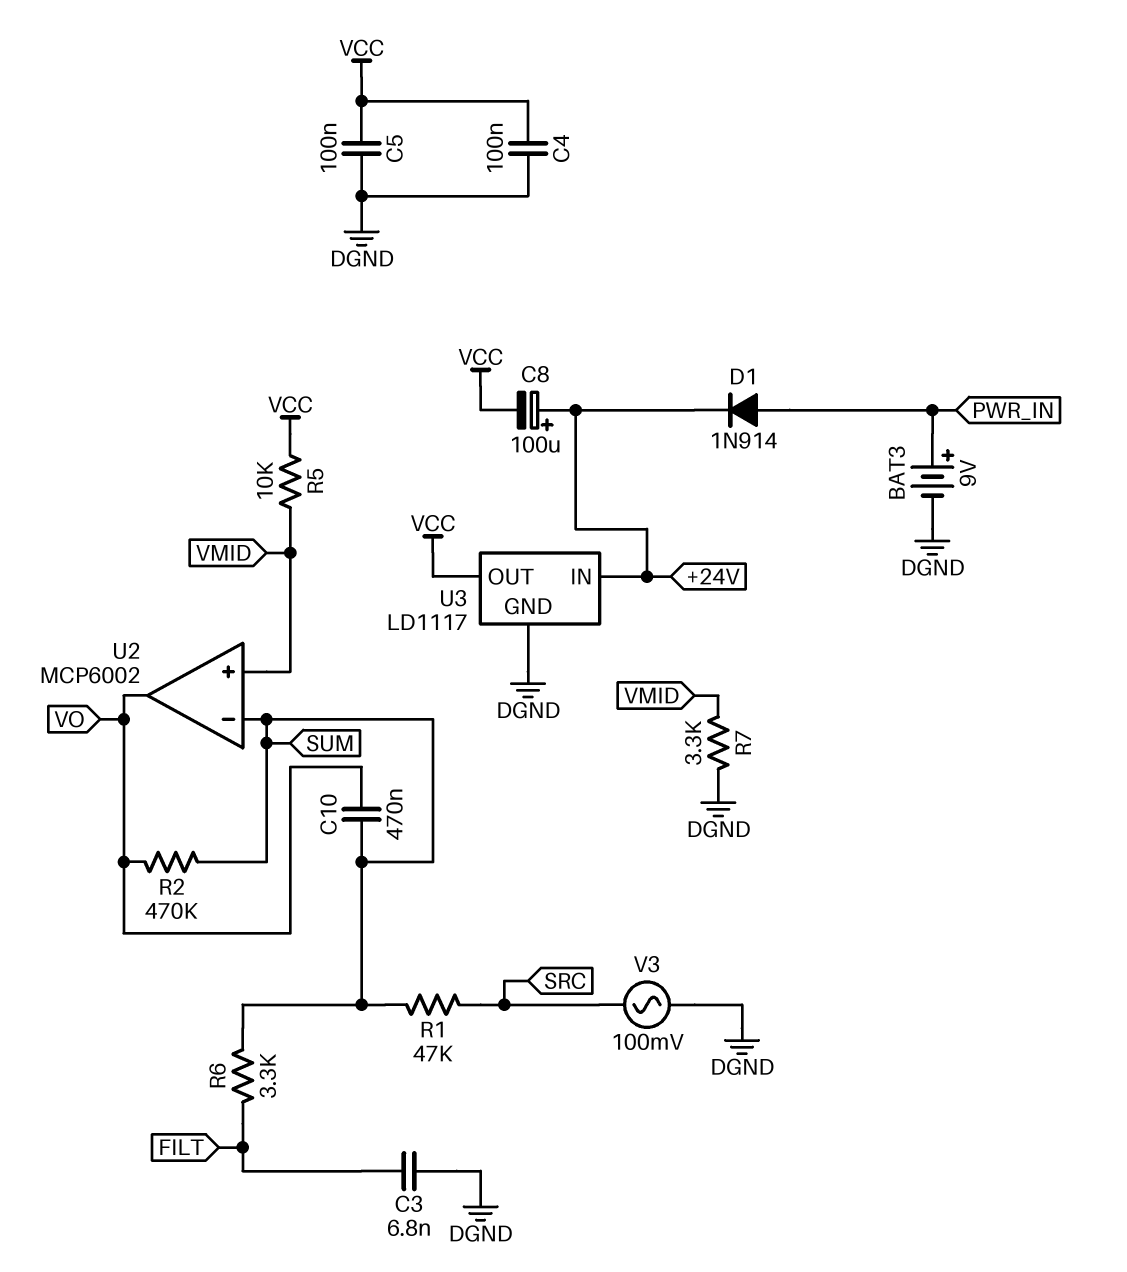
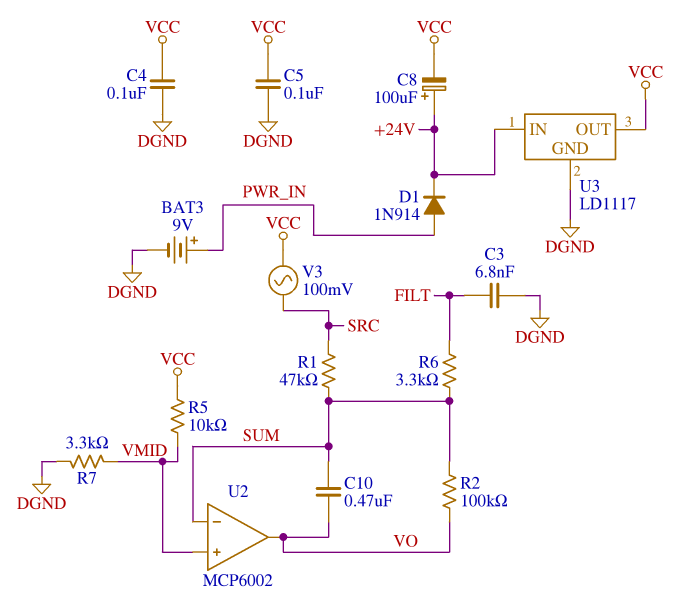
R2: 470k (SUM, VO) -> 100k (SUM, VO)
V3: AC 100mV (DGND, SRC) -> AC 100mV (SRC, VCC)

